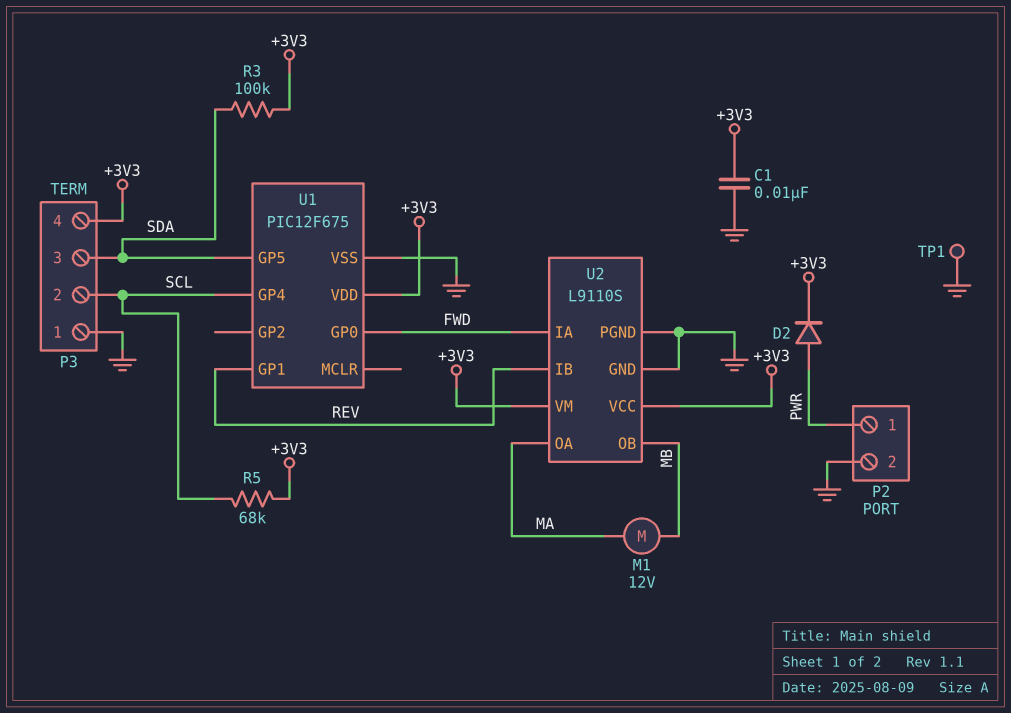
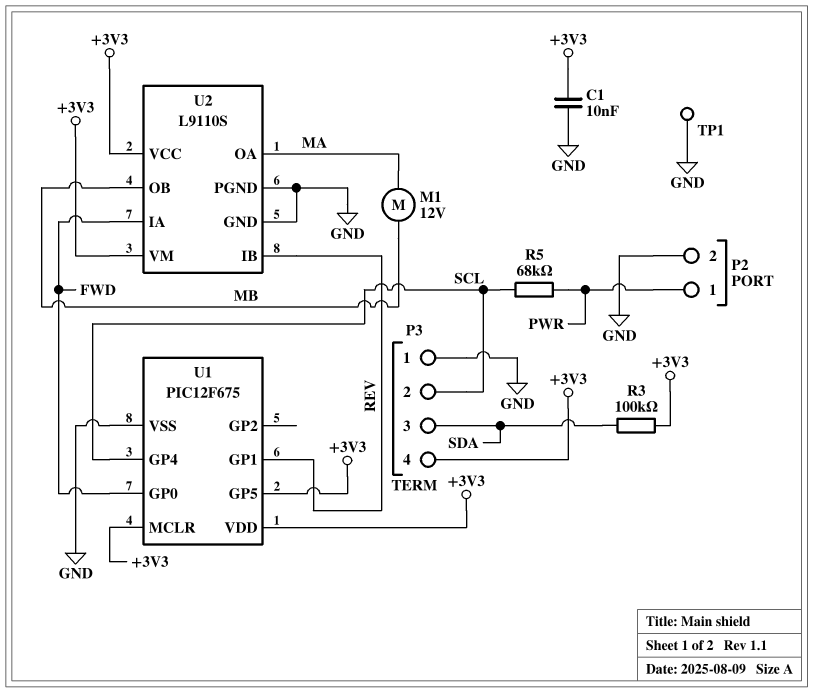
D2: diode (A PWR, K +3V3) -> none
R5: 68k (+3V3, SCL) -> 68k (PWR, SCL)
U1 pin GP5: SDA -> +3V3
U1 pin MCLR: none -> +3V3

